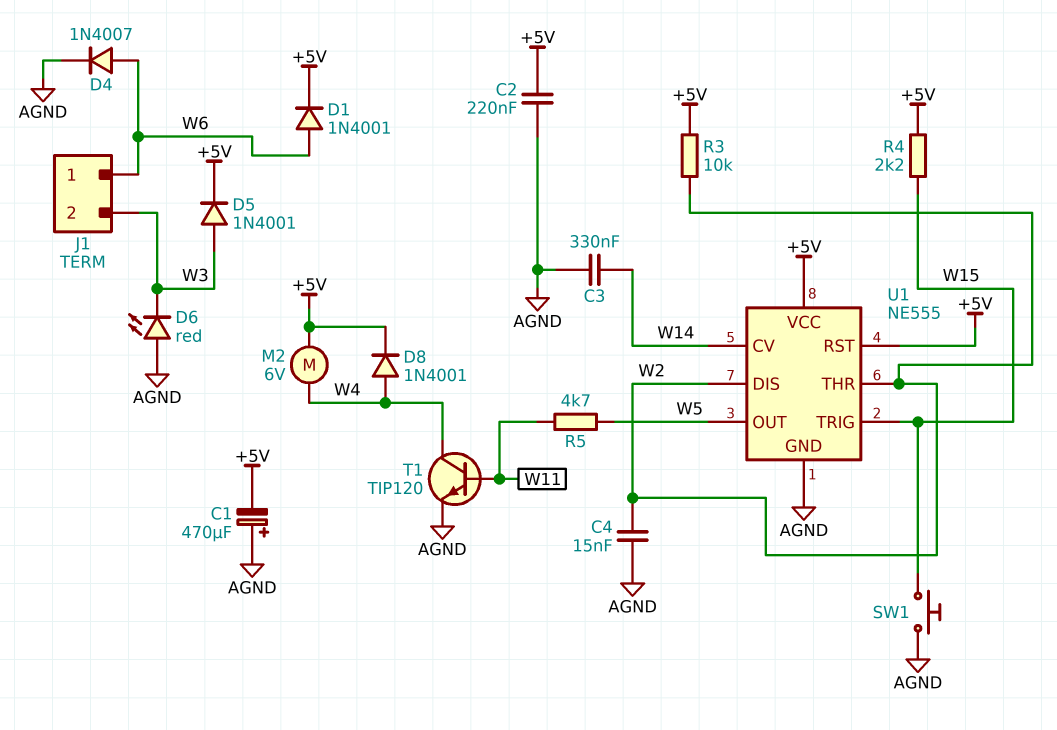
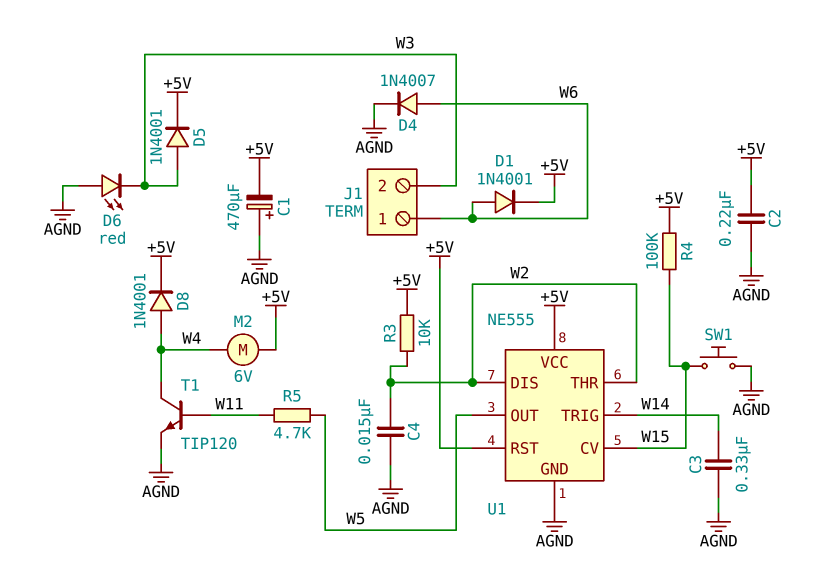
R4: 2.2k (+5V, W15) -> 100k (+5V, W15)
U1 pin CV: W14 -> W15
U1 pin TRIG: W15 -> W14

